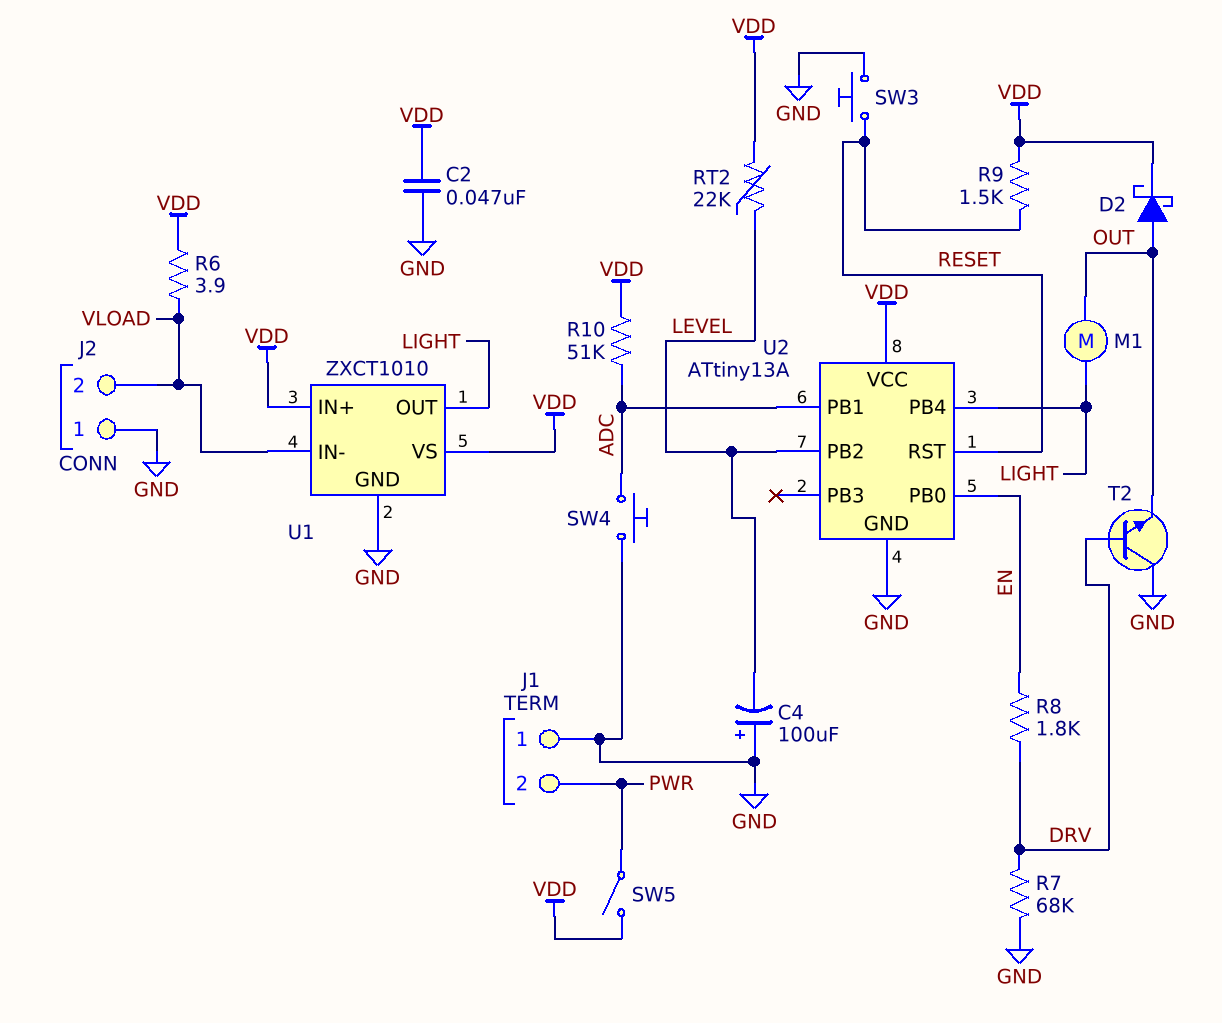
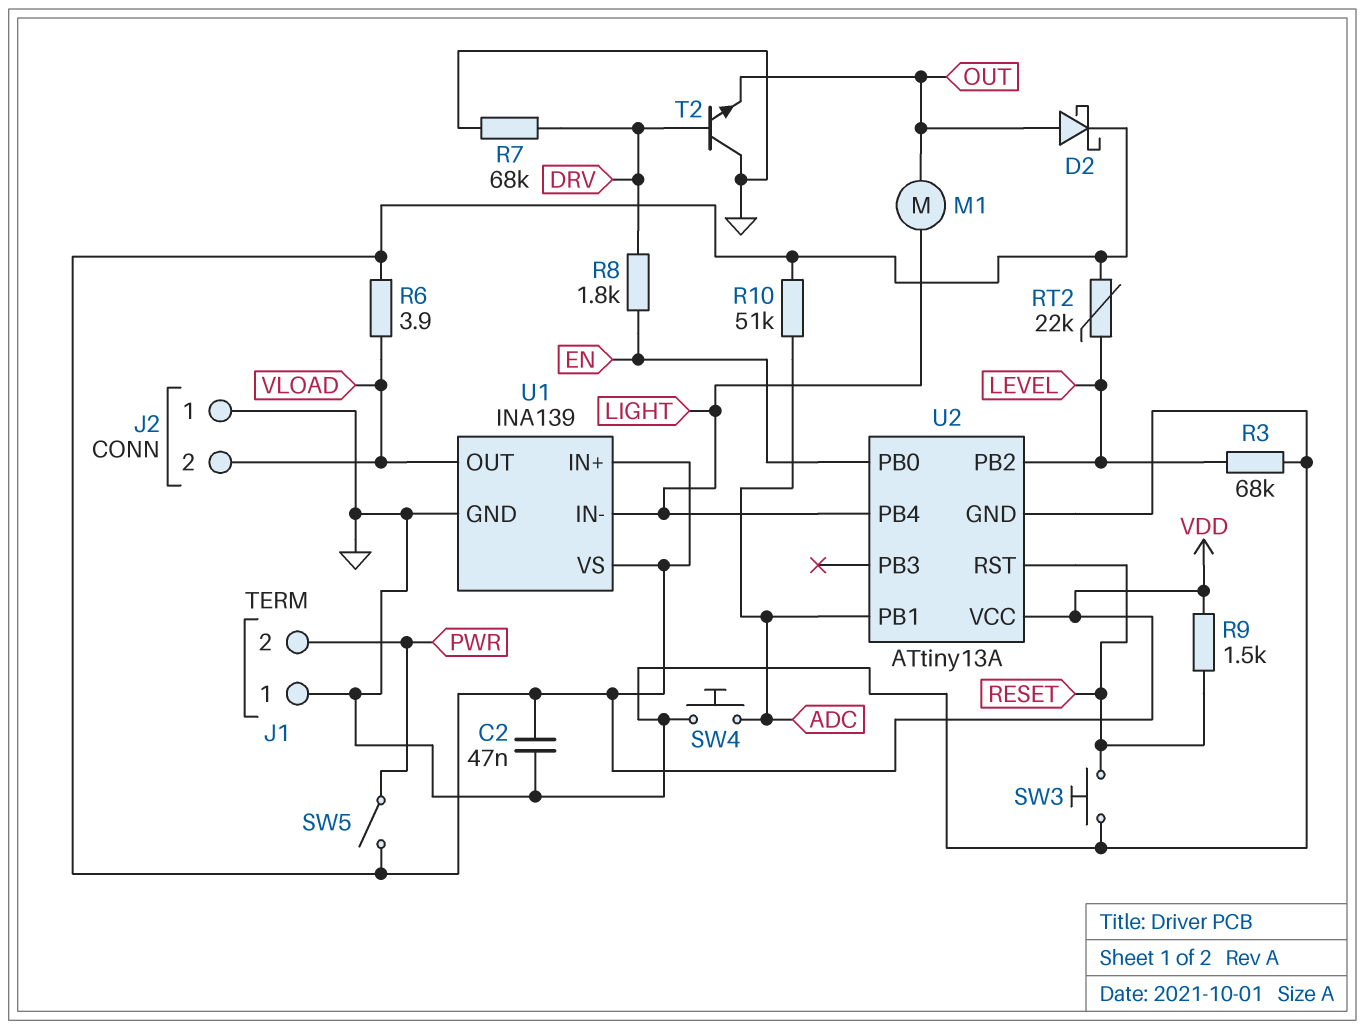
C4: 100uF (plus GND, minus LEVEL) -> none
R3: none -> 68k (GND, LEVEL)
U1: ZXCT1010 -> INA139
U1 pin IN-: VLOAD -> LIGHT
U1 pin OUT: LIGHT -> VLOAD

